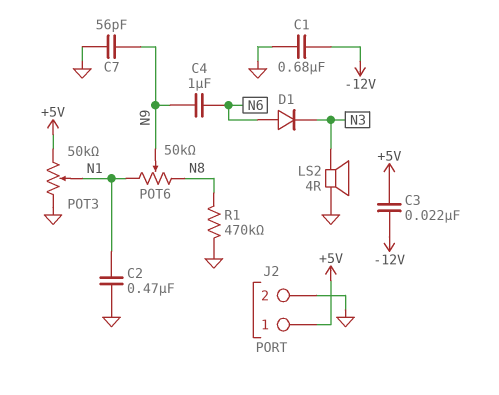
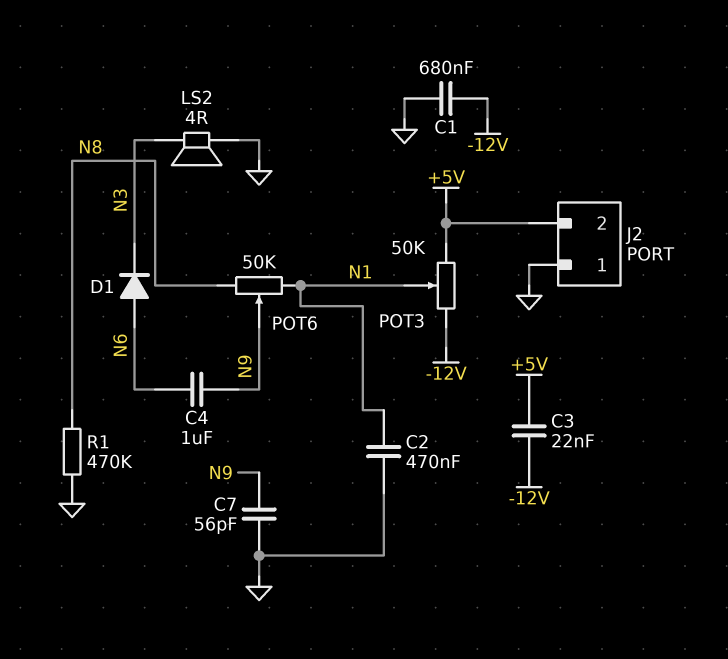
J2 pin 1: +5V -> GND
J2 pin 2: GND -> +5V
POT3: 50k (+5V, GND, wiper N1) -> 50k (+5V, -12V, wiper N1)

